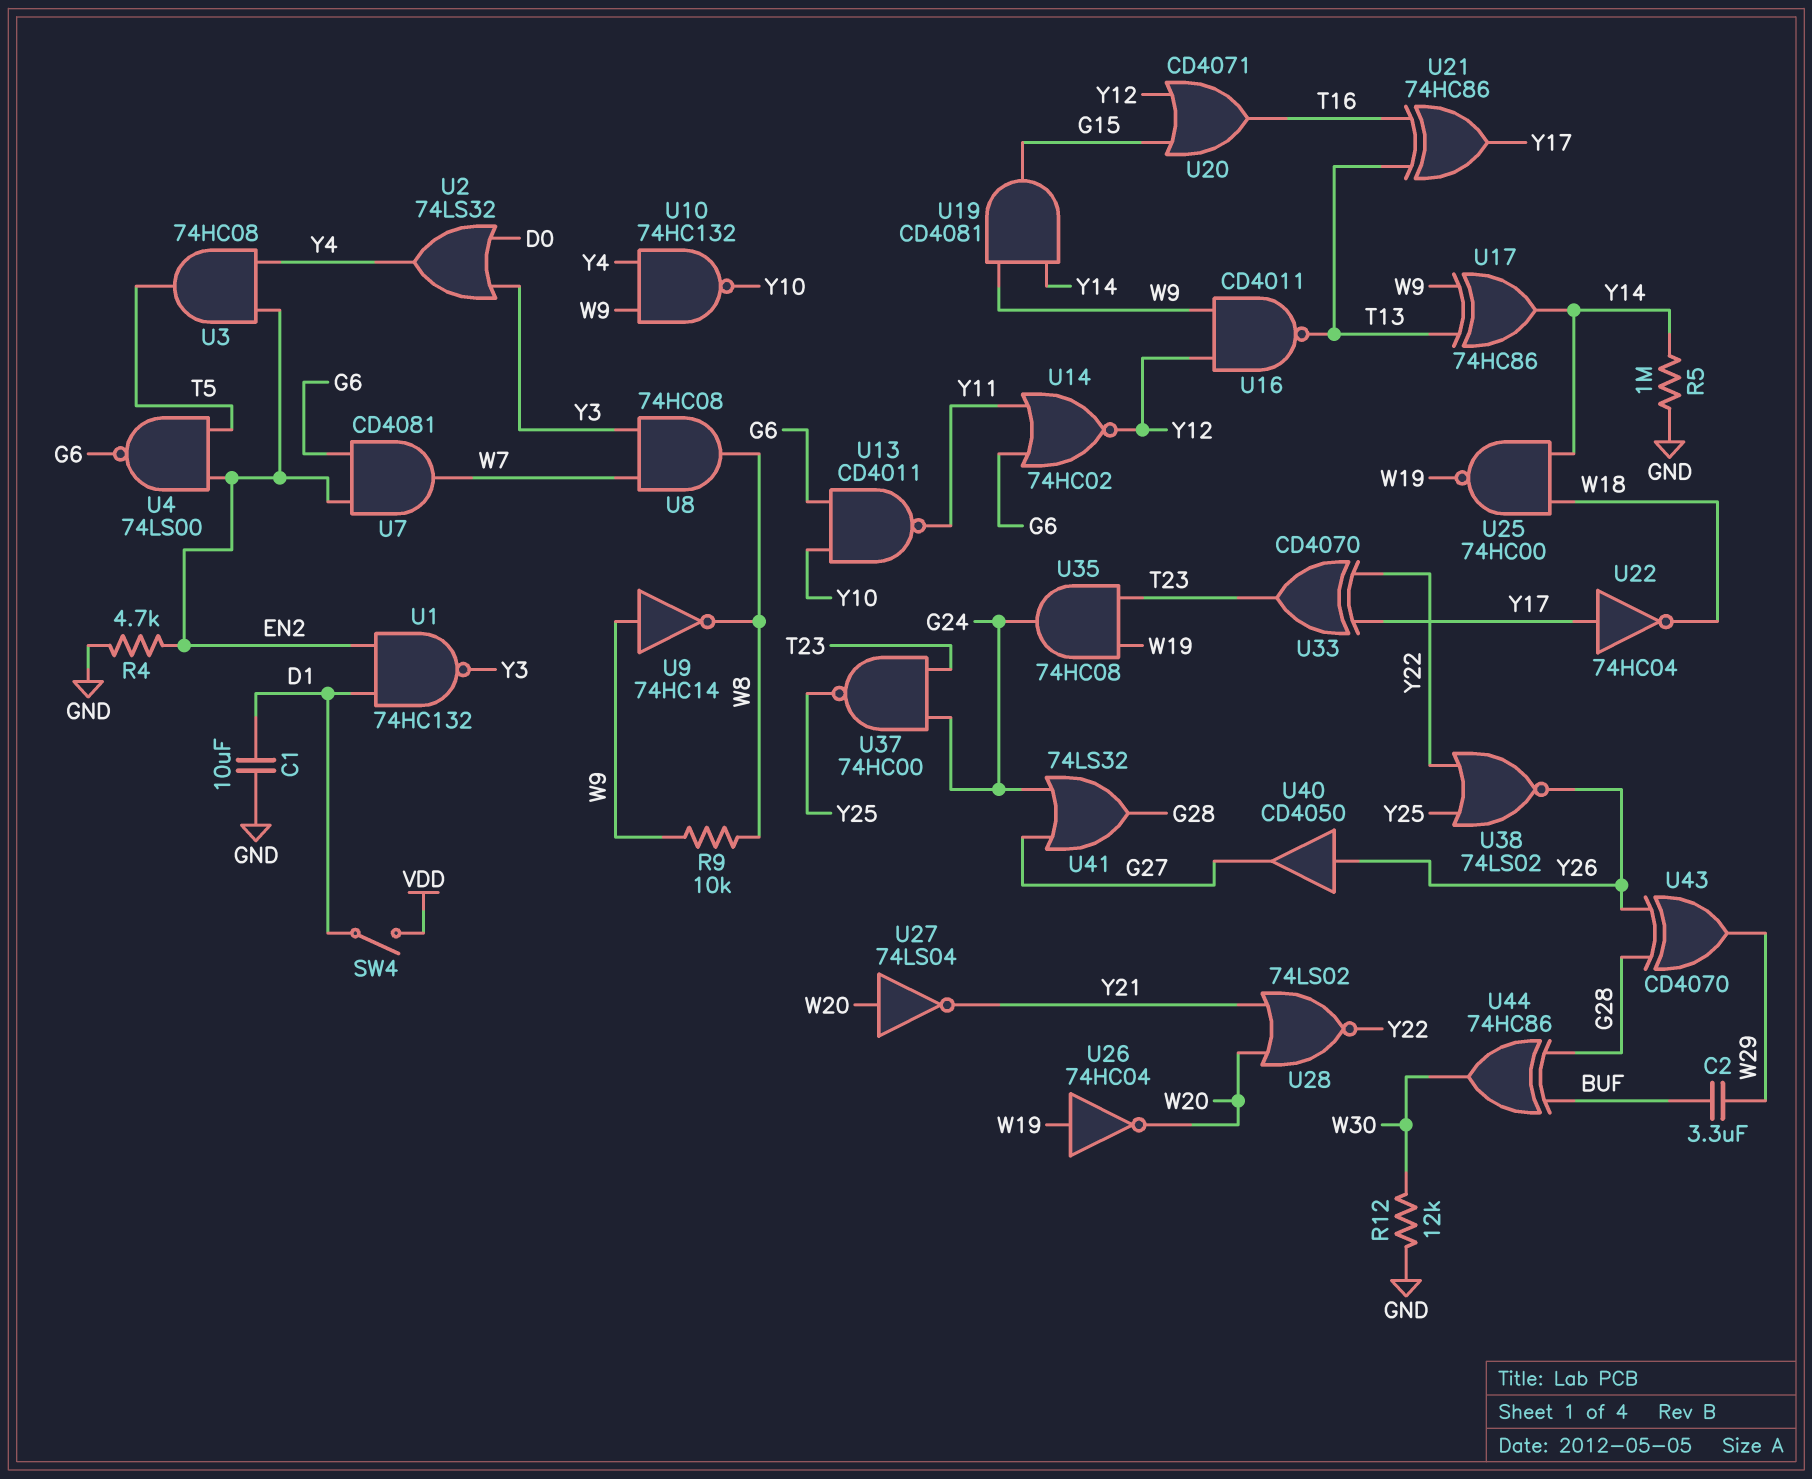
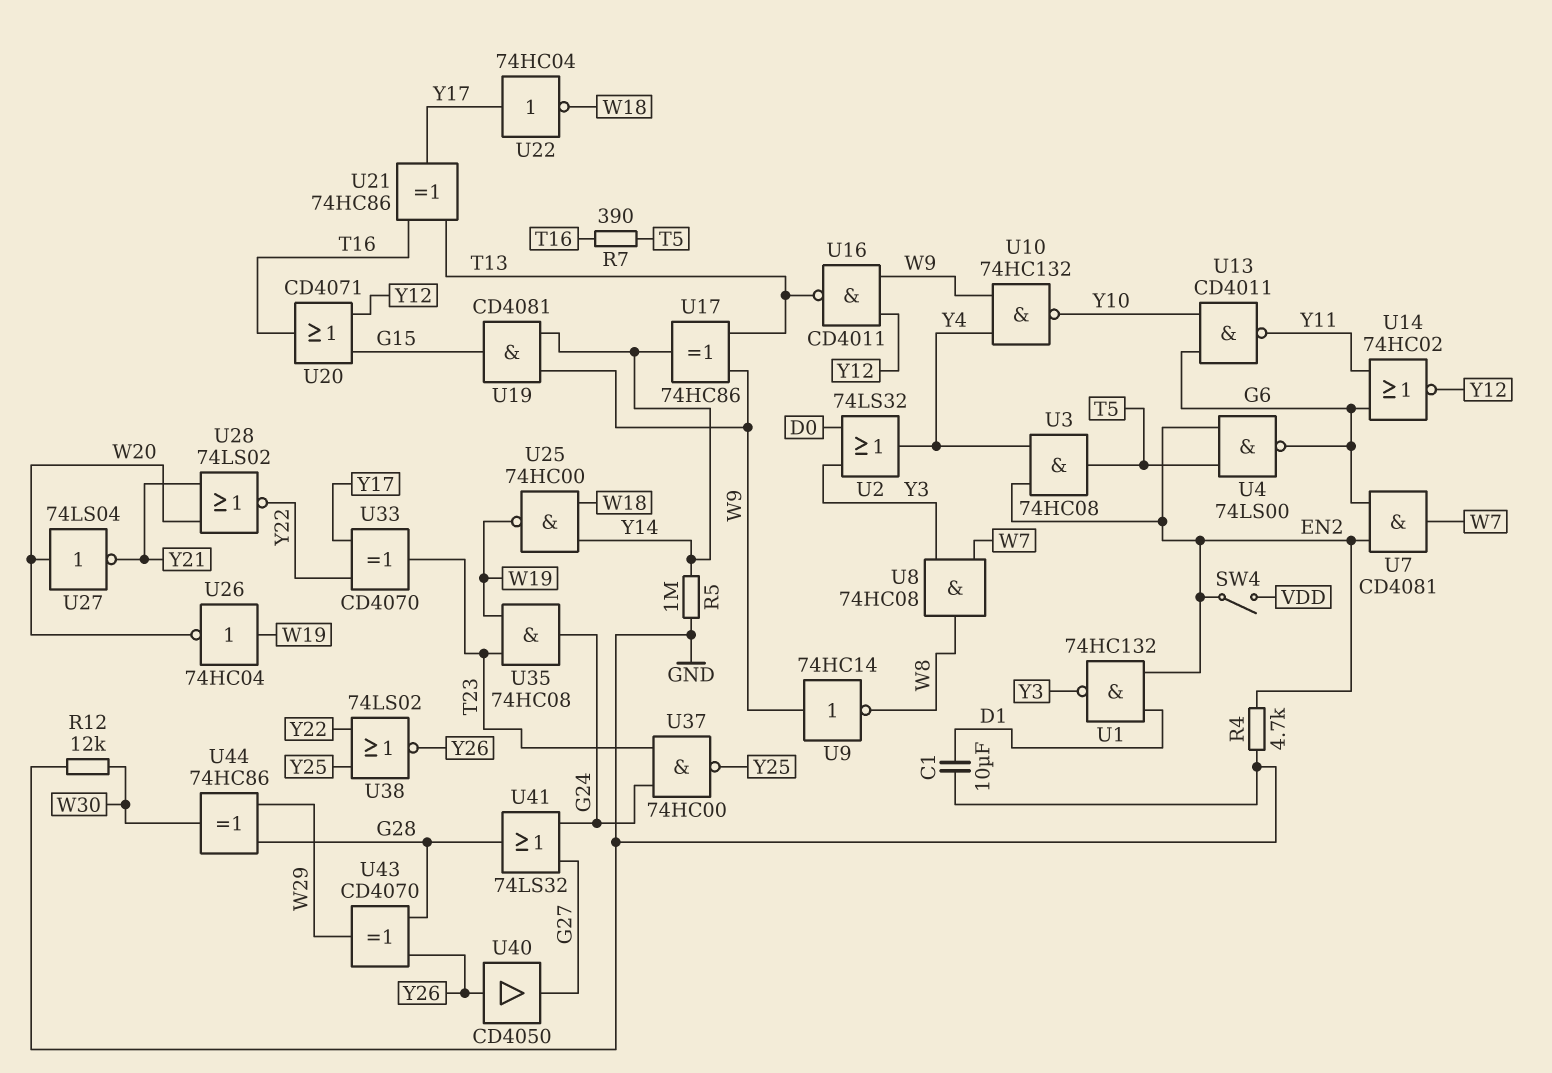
C2: 3.3uF (BUF, W29) -> none
R7: none -> 390 (T5, T16)
R9: 10k (W8, W9) -> none
SW4: switch (D1, VDD) -> switch (EN2, VDD)
U44: XOR 74HC86 (in BUF, in G28, out W30) -> XOR 74HC86 (in G28, in W29, out W30)

